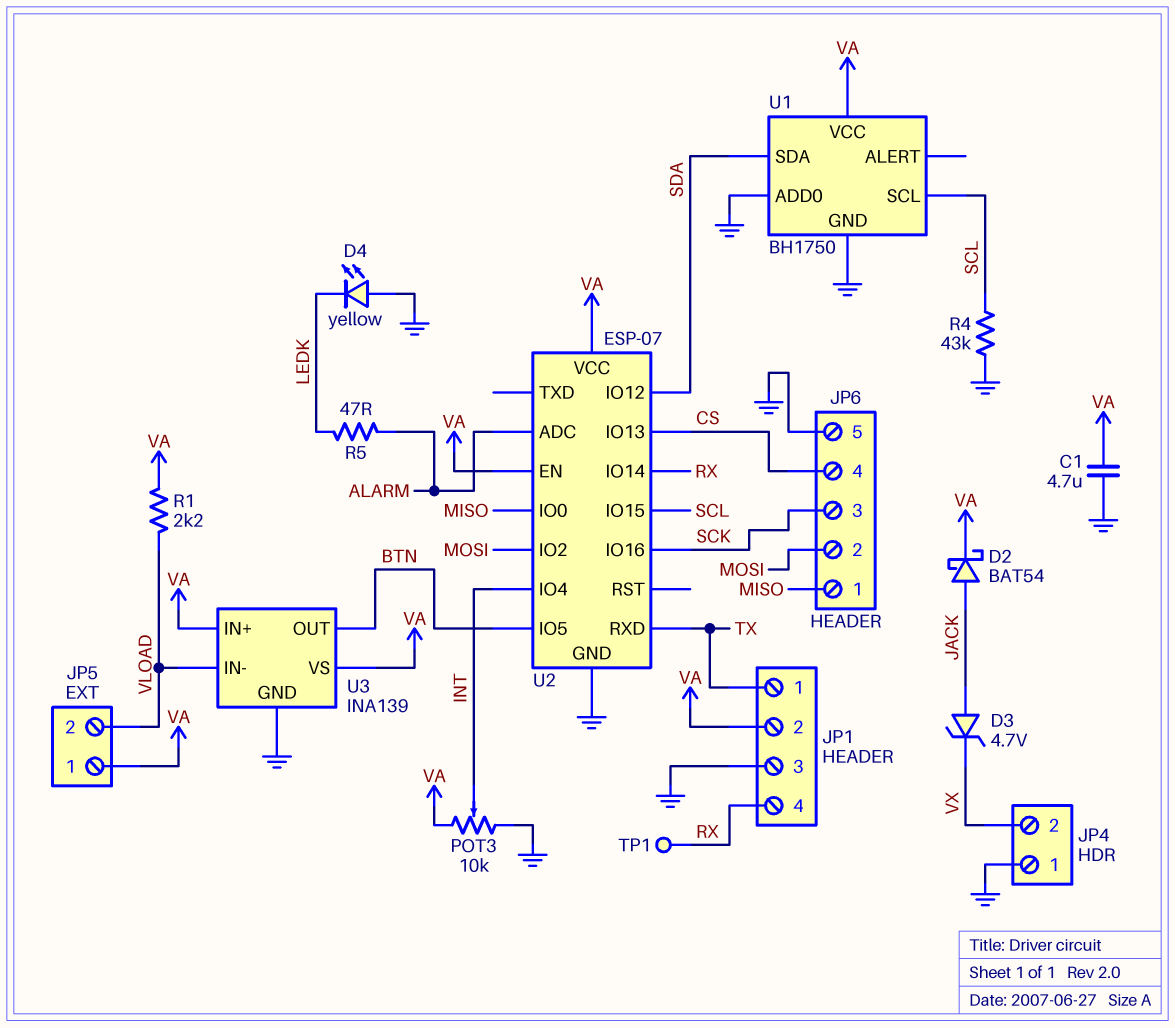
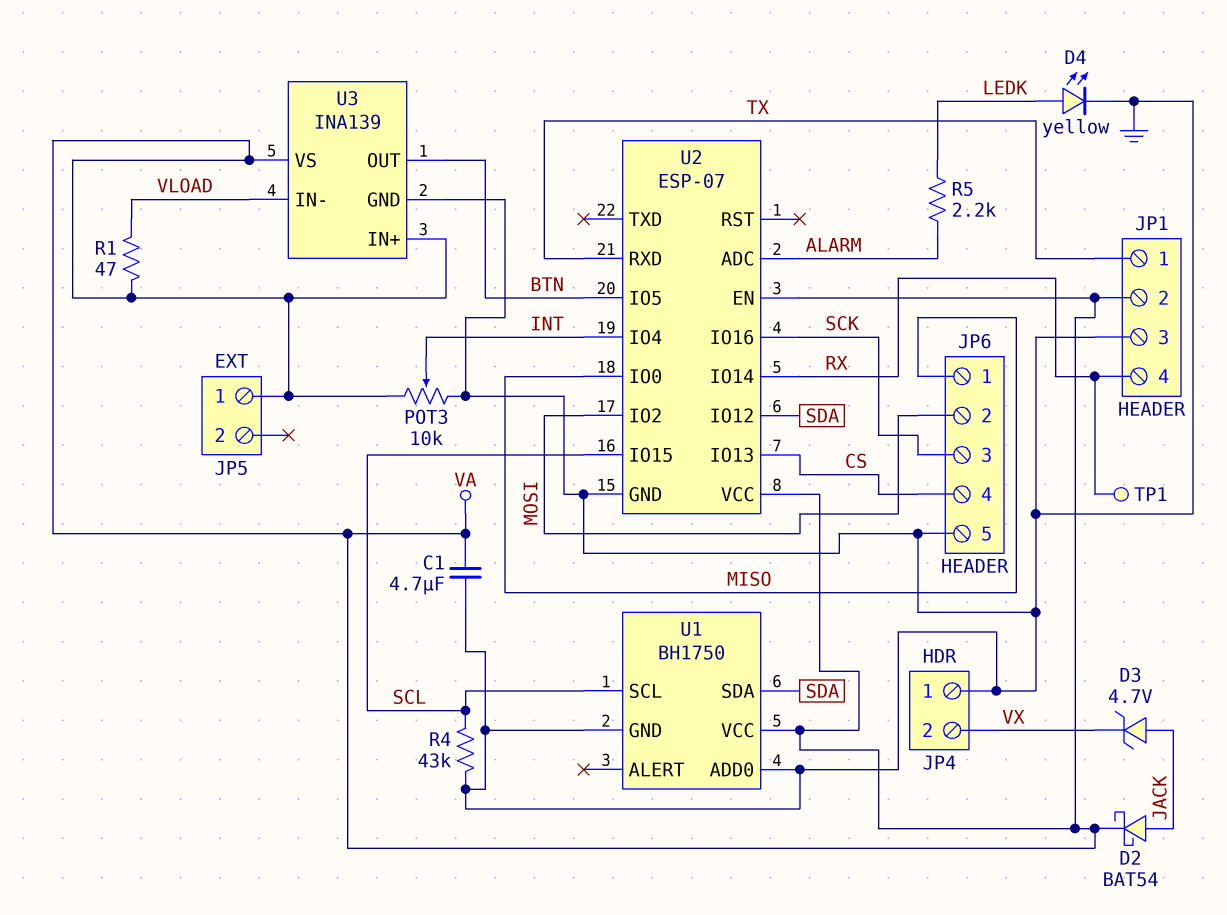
D4: LED yellow (A GND, K LEDK) -> LED yellow (A LEDK, K GND)
JP5 pin 2: VLOAD -> none
R1: 2.2k (VA, VLOAD) -> 47 (VA, VLOAD)
R5: 47 (ALARM, LEDK) -> 2.2k (ALARM, LEDK)

